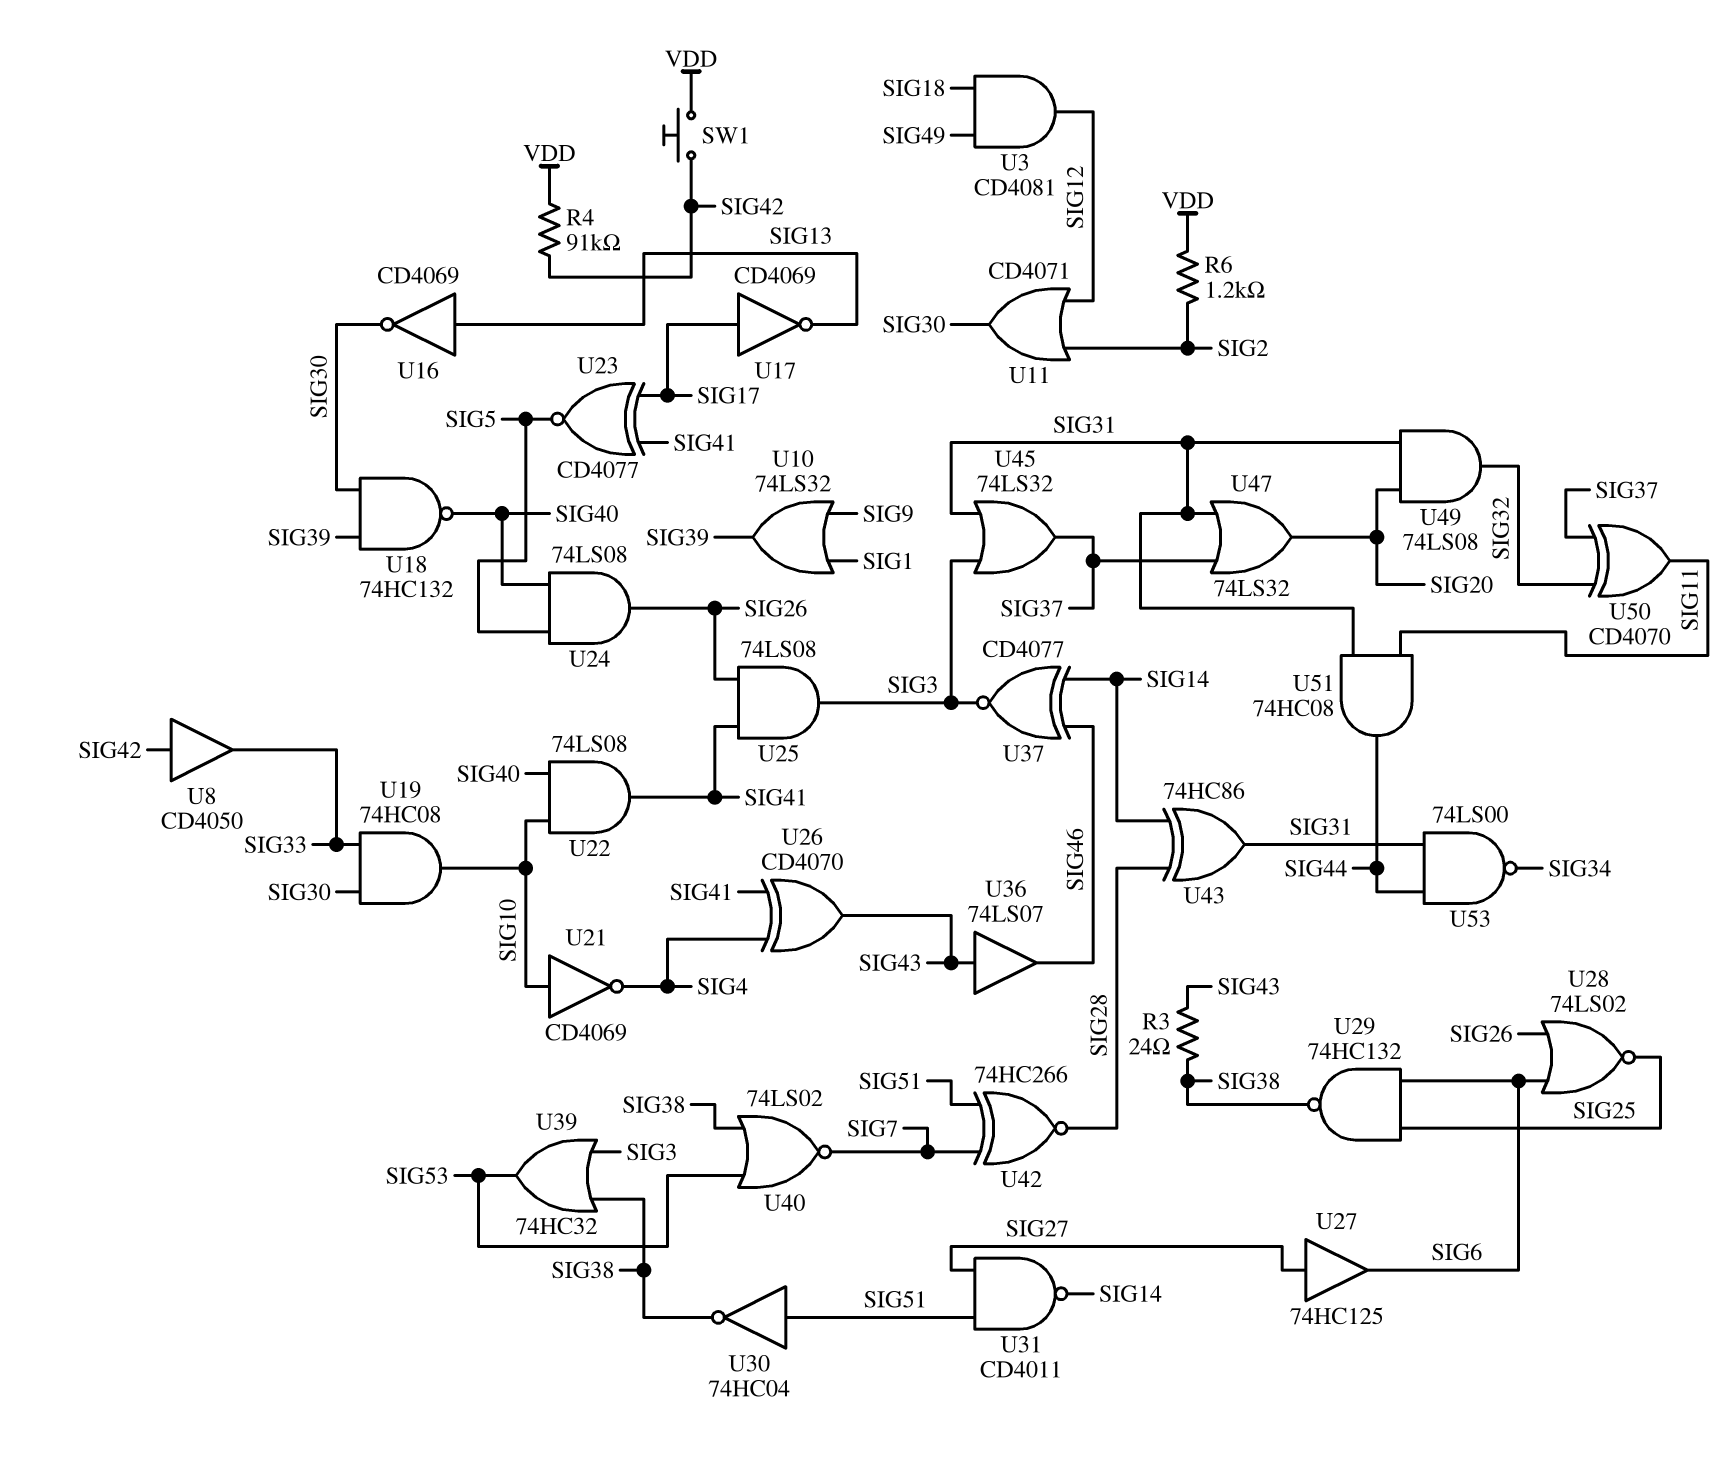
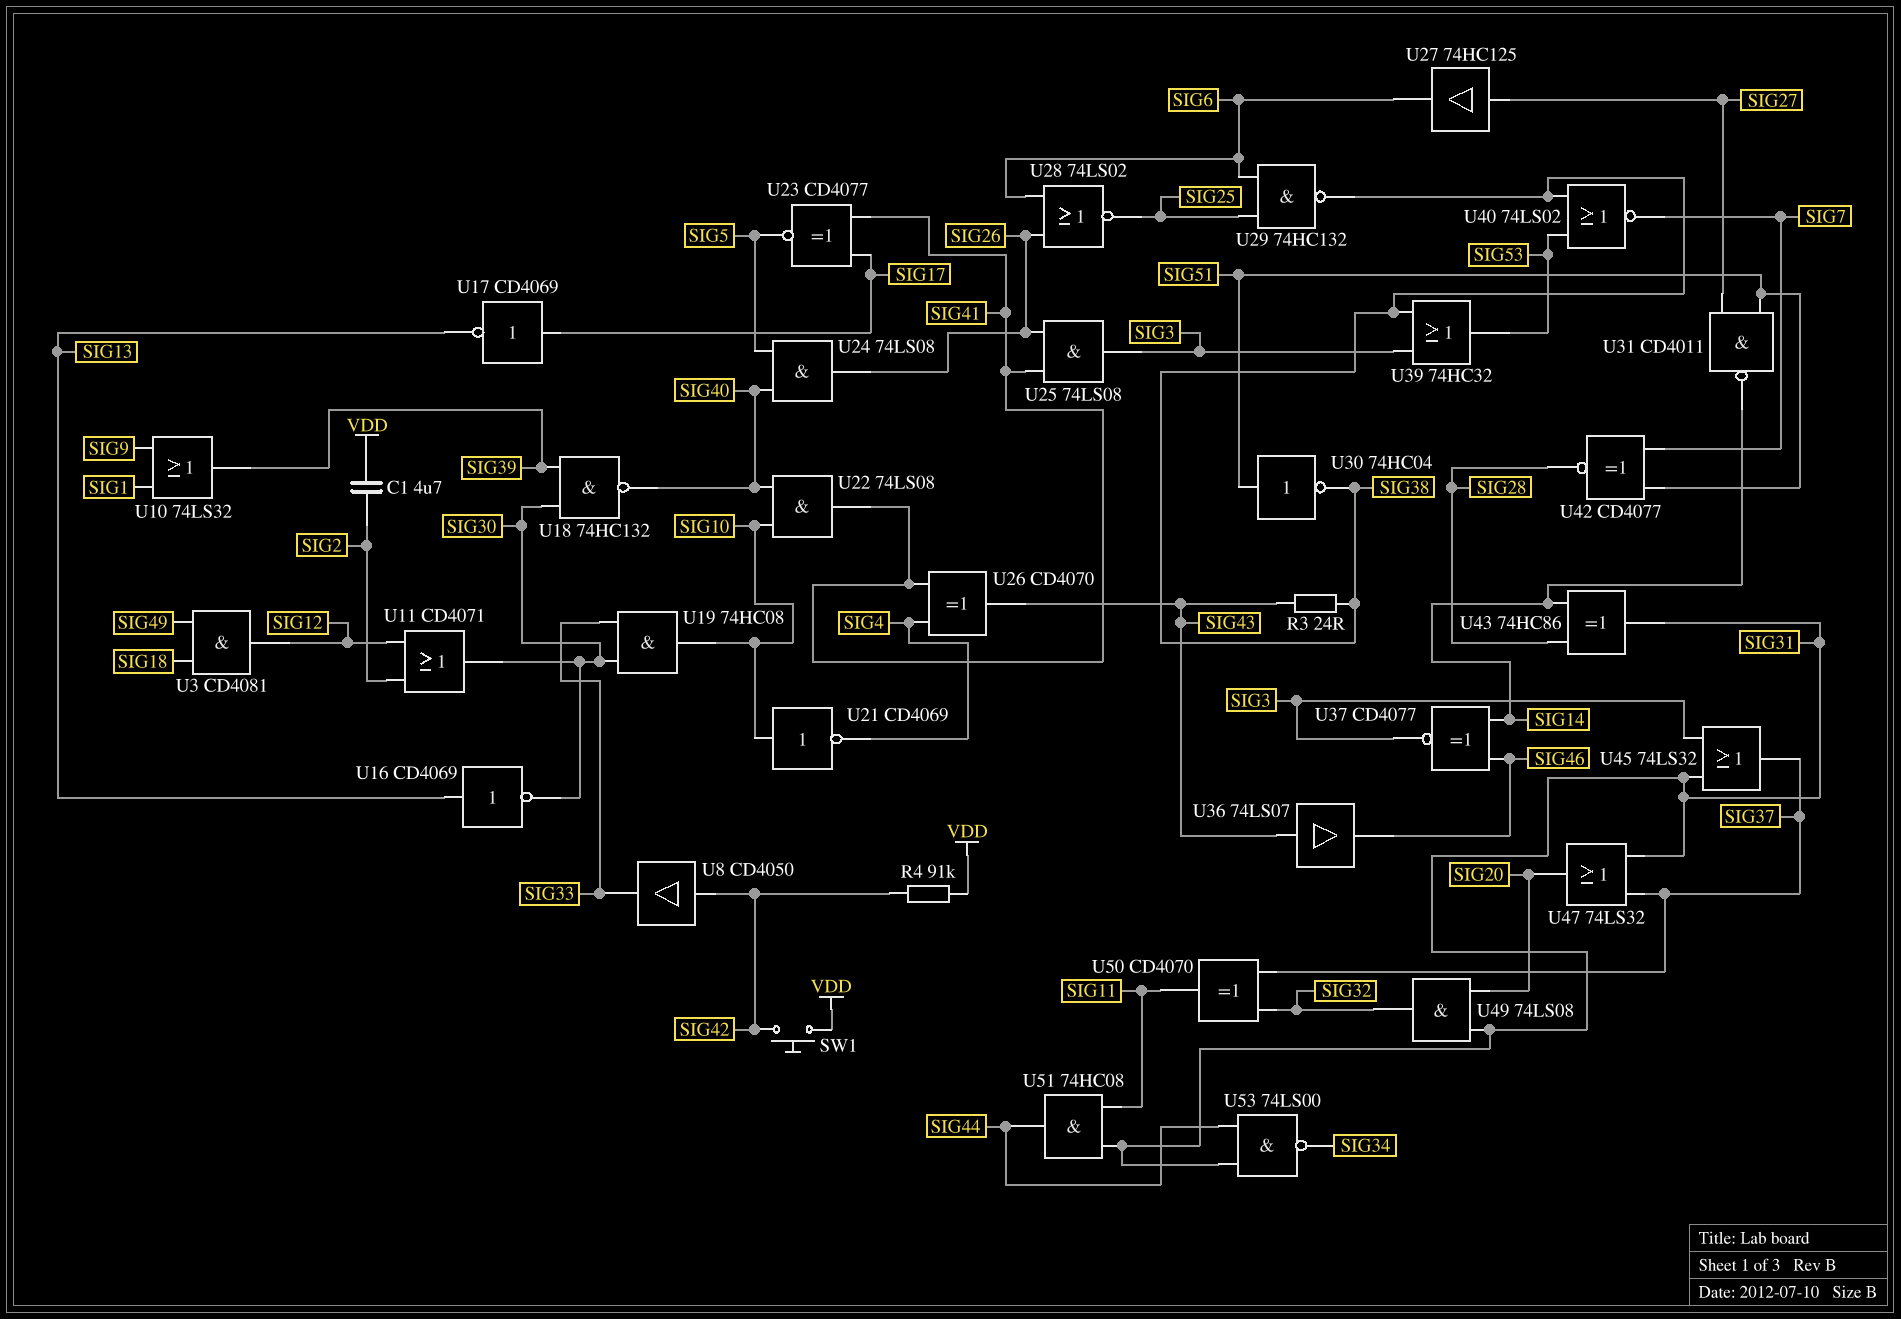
C1: none -> 4.7uF (SIG2, VDD)
R6: 1.2k (SIG2, VDD) -> none
U42: XNOR 74HC266 (in SIG7, in SIG51, out SIG28) -> XNOR CD4077 (in SIG7, in SIG51, out SIG28)

